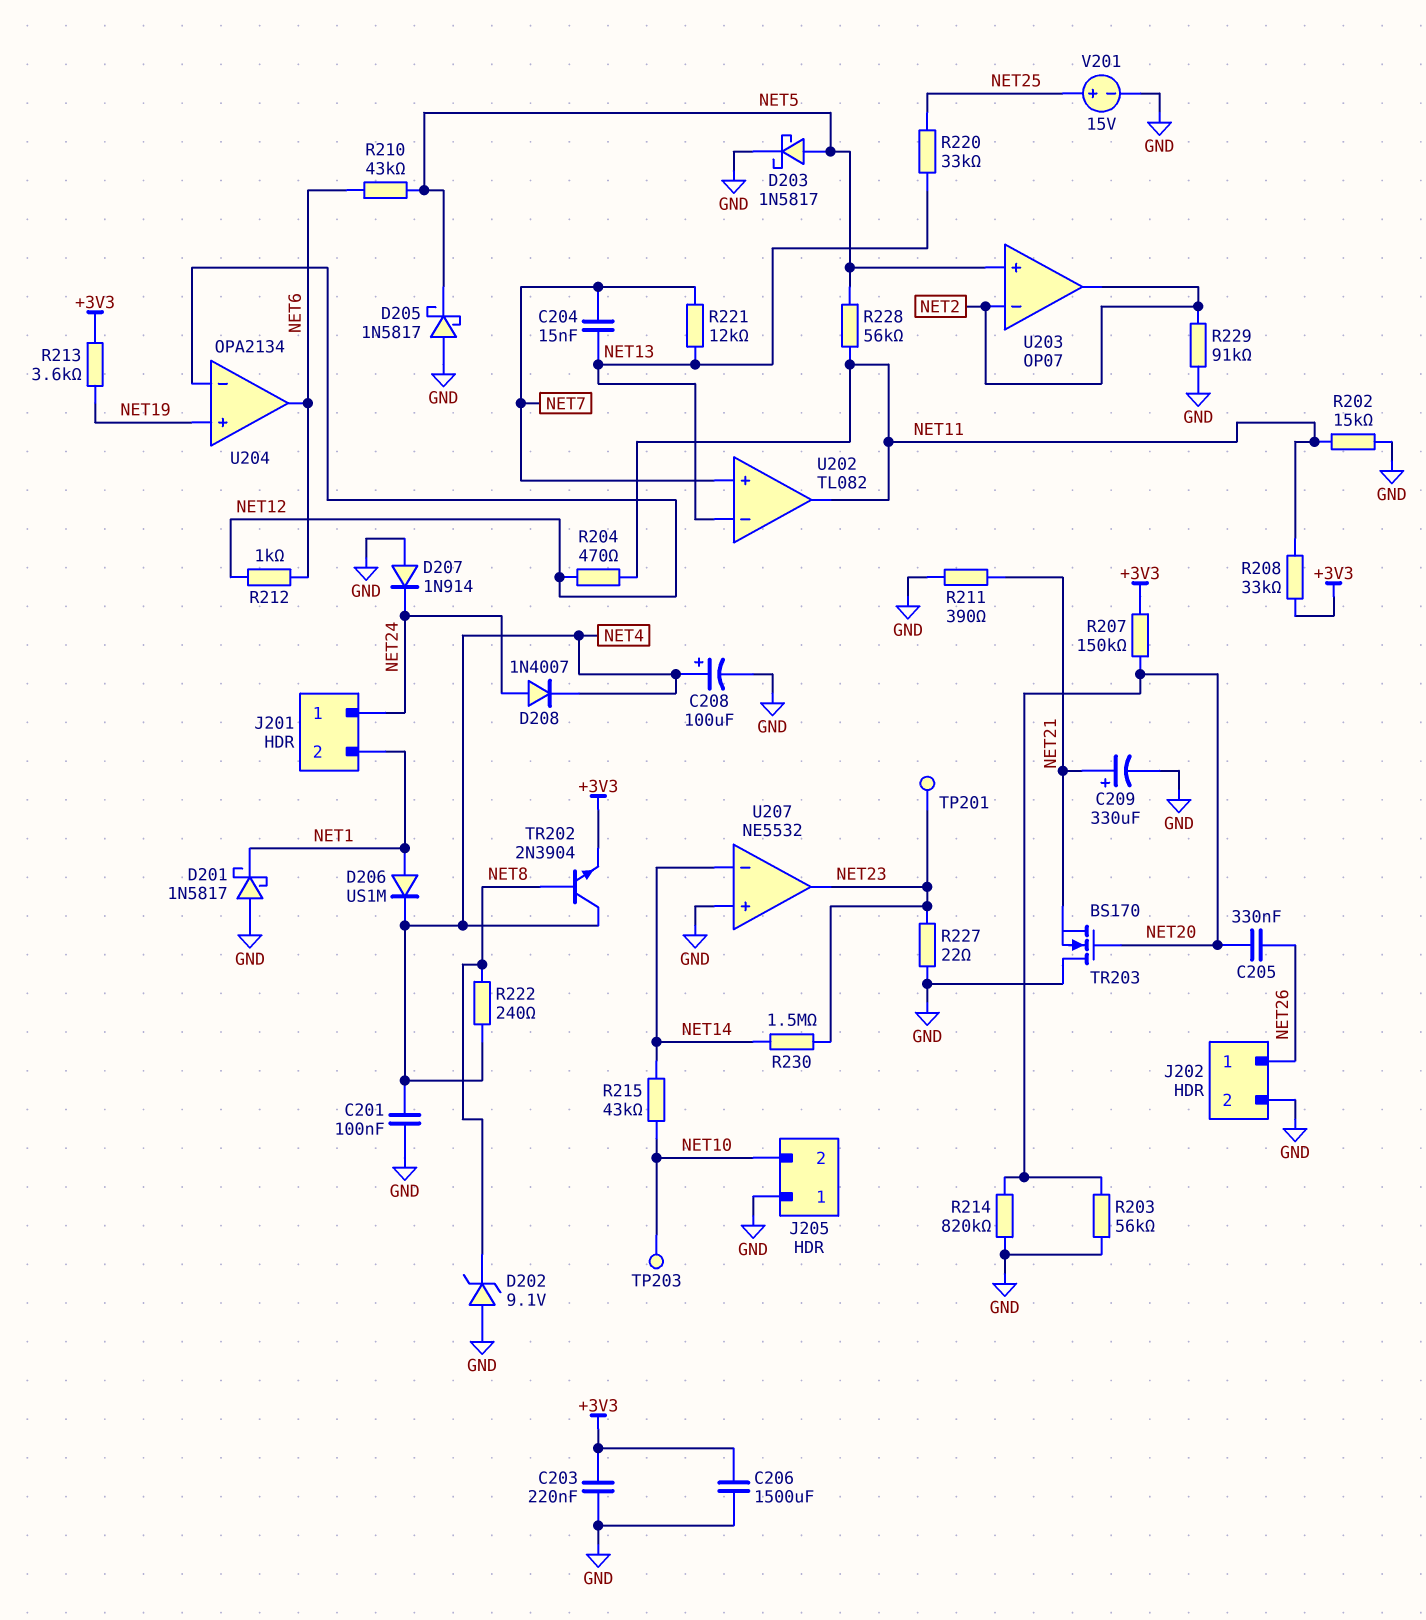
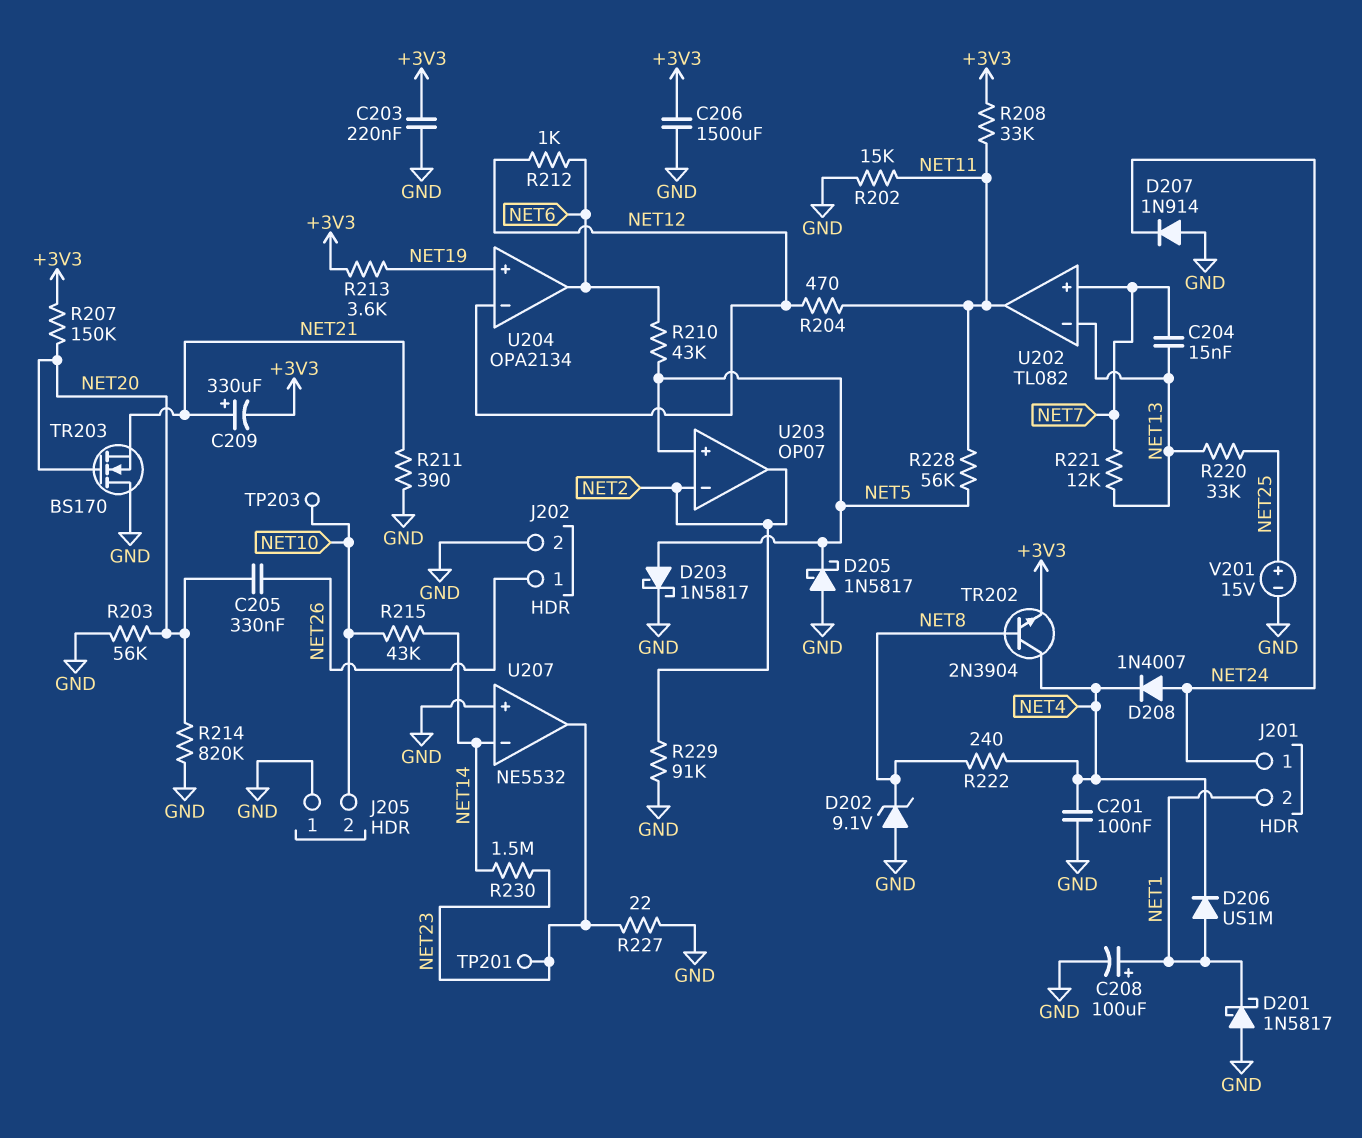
C208: 100uF (plus NET4, minus GND) -> 100uF (plus NET1, minus GND)
C209: 330uF (plus NET21, minus GND) -> 330uF (plus NET21, minus +3V3)

